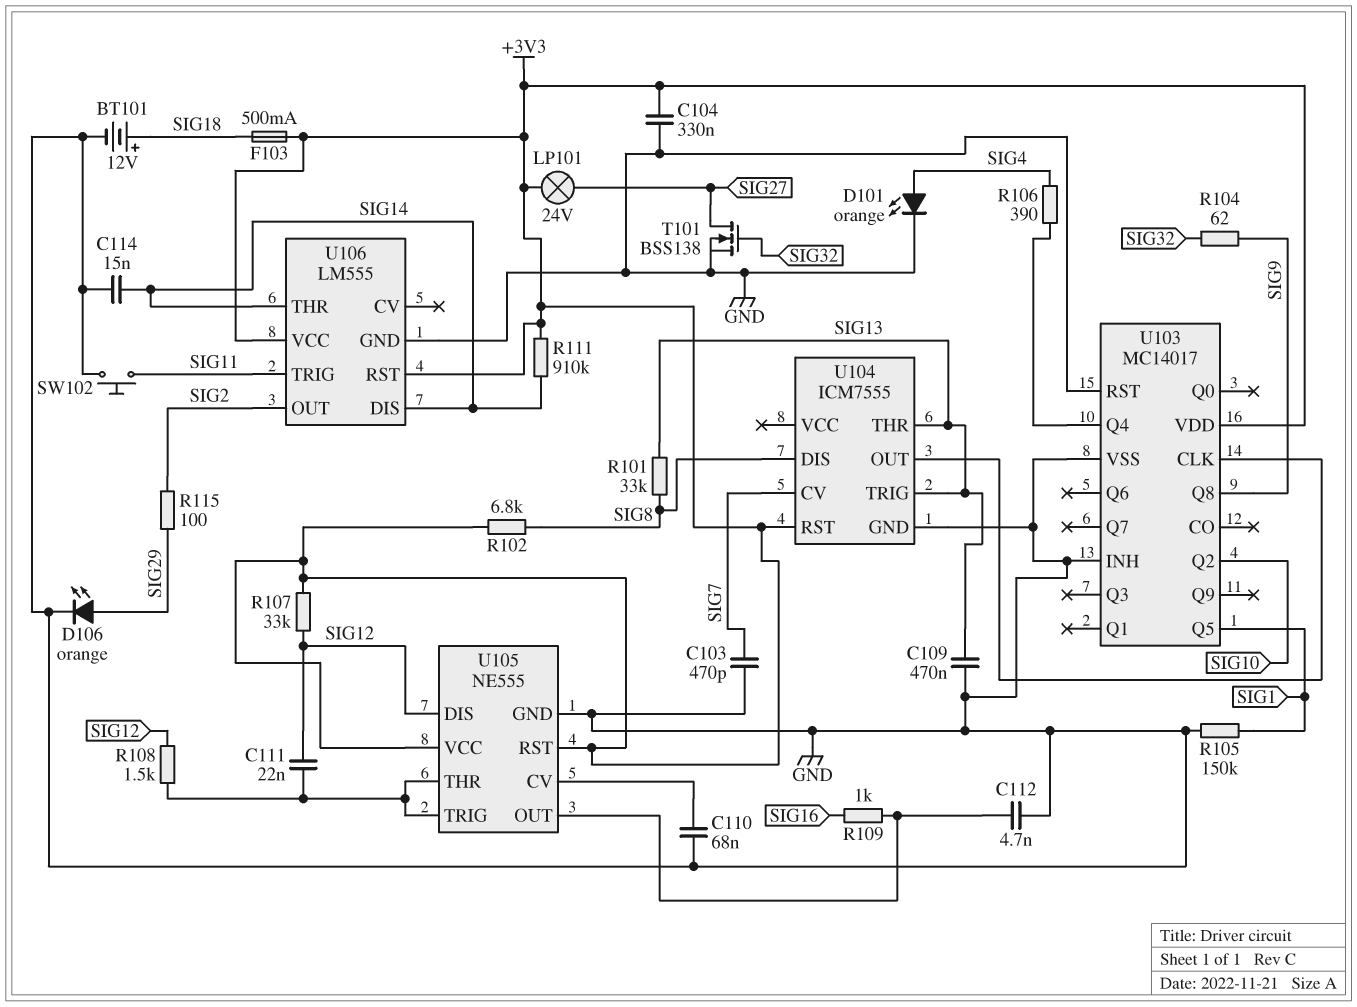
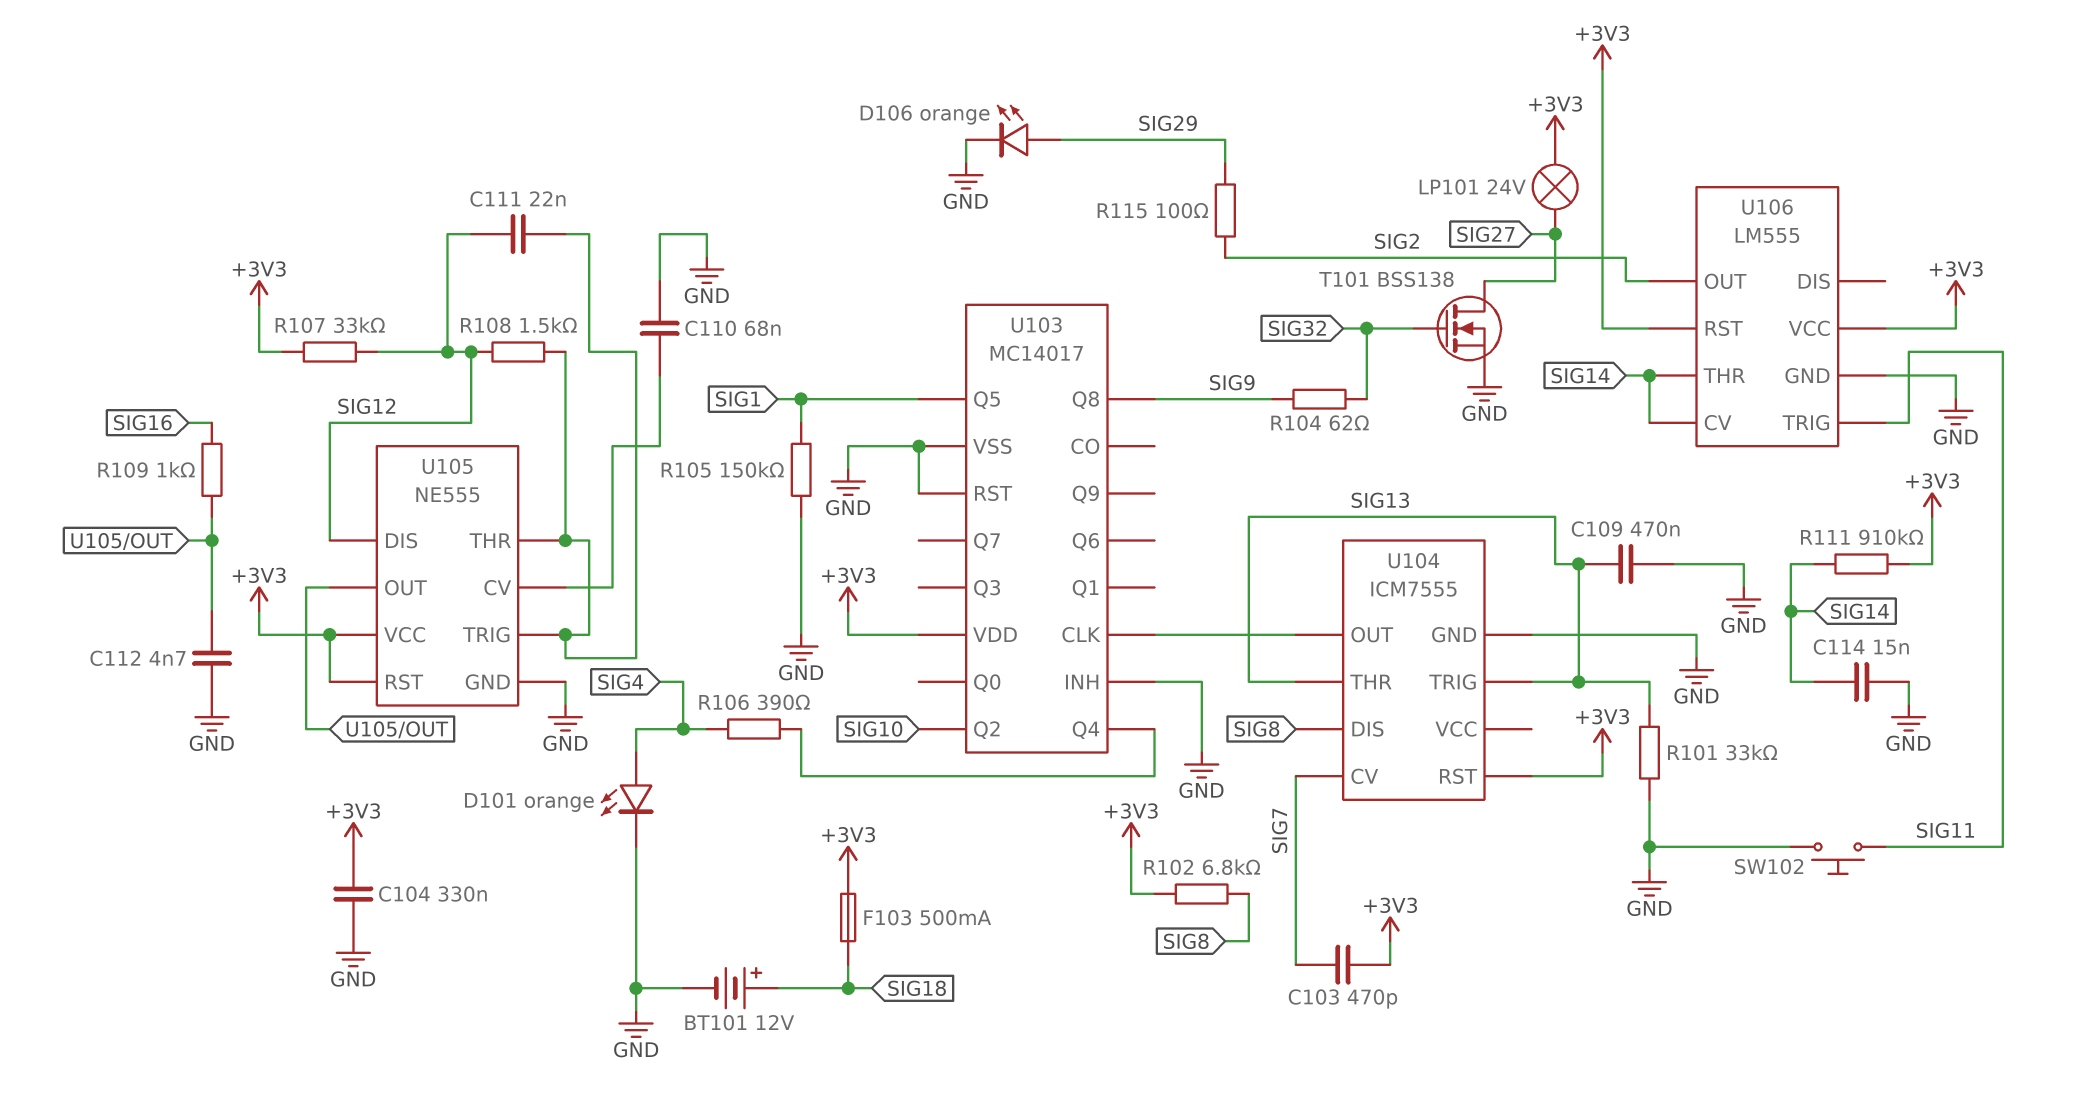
C103: 470pF (GND, SIG7) -> 470pF (+3V3, SIG7)
R101: 33k (SIG8, SIG13) -> 33k (GND, SIG13)
U106 pin CV: none -> SIG14
U106 pin DIS: SIG14 -> none

